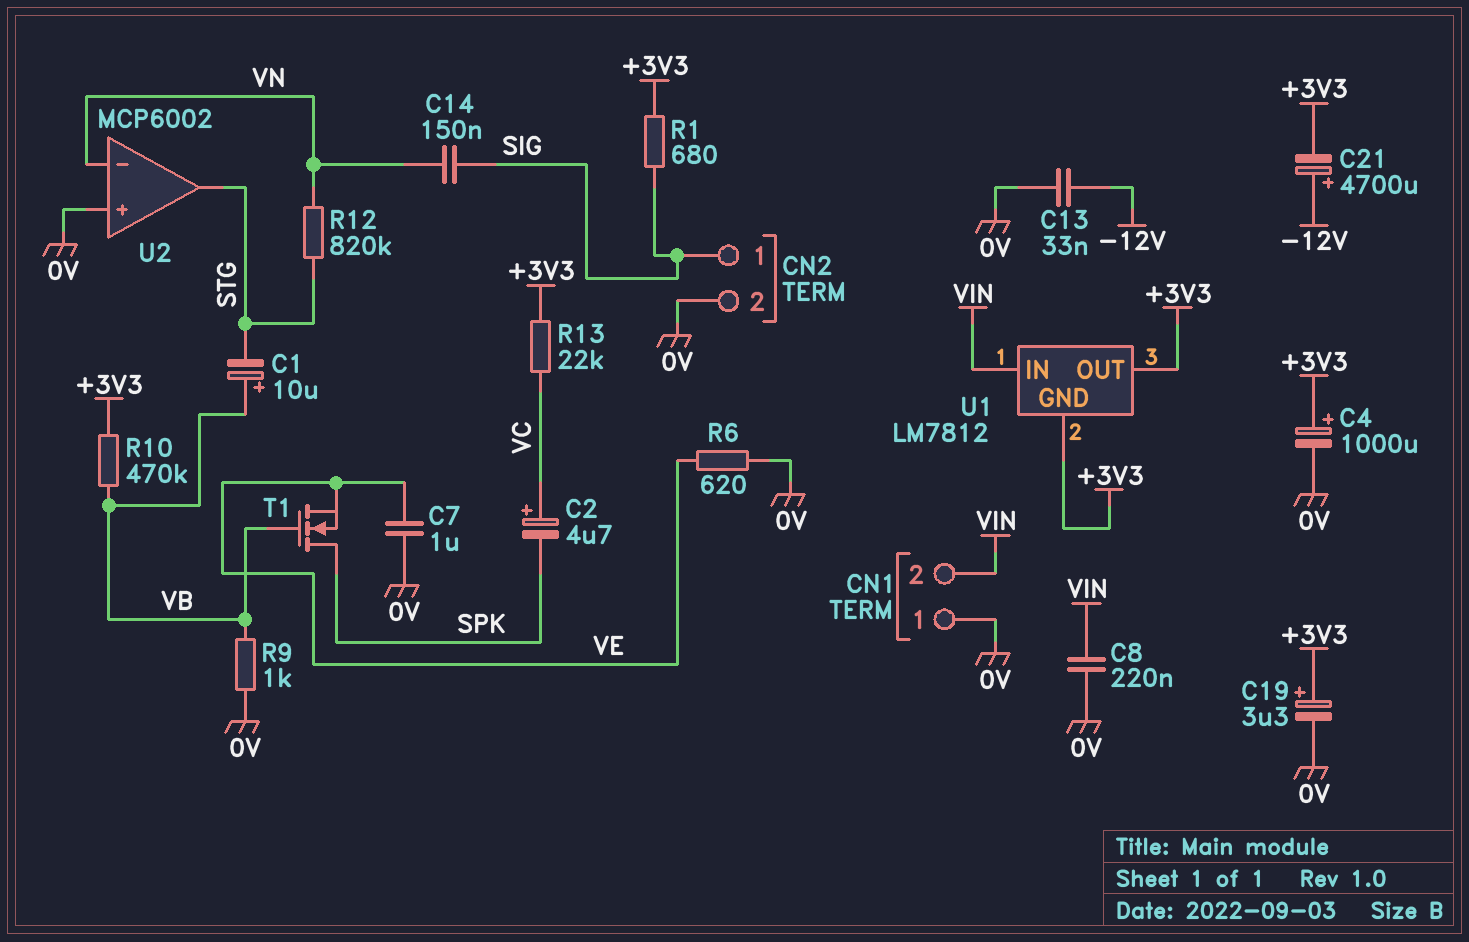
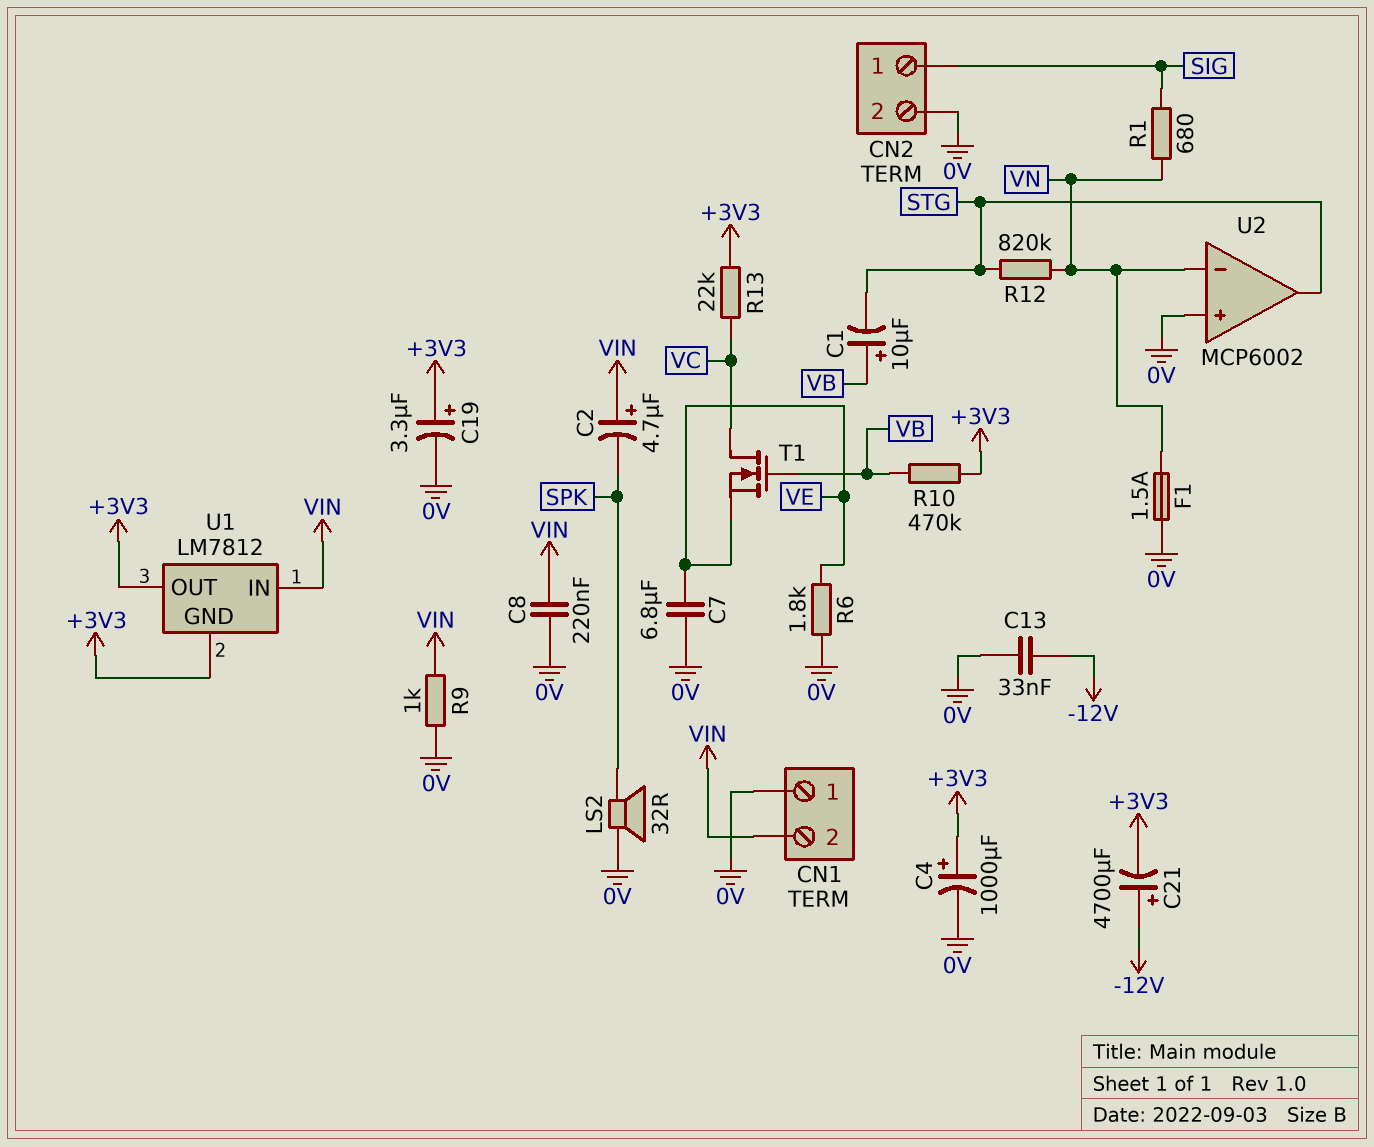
C2: 4.7uF (plus VC, minus SPK) -> 4.7uF (plus VIN, minus SPK)
C7: 1uF (0V, VE) -> 6.8uF (0V, VE)
C14: 150nF (SIG, VN) -> none
F1: none -> 1.5A (0V, VN)
LS2: none -> speaker 32R (0V, SPK)
R1: 680 (+3V3, SIG) -> 680 (SIG, VN)
R6: 620 (0V, VE) -> 1.8k (0V, VE)
R9: 1k (0V, VB) -> 1k (0V, VIN)
T1: NMOS (G VB, D SPK, S VE) -> NMOS (G VB, D VC, S VE)

